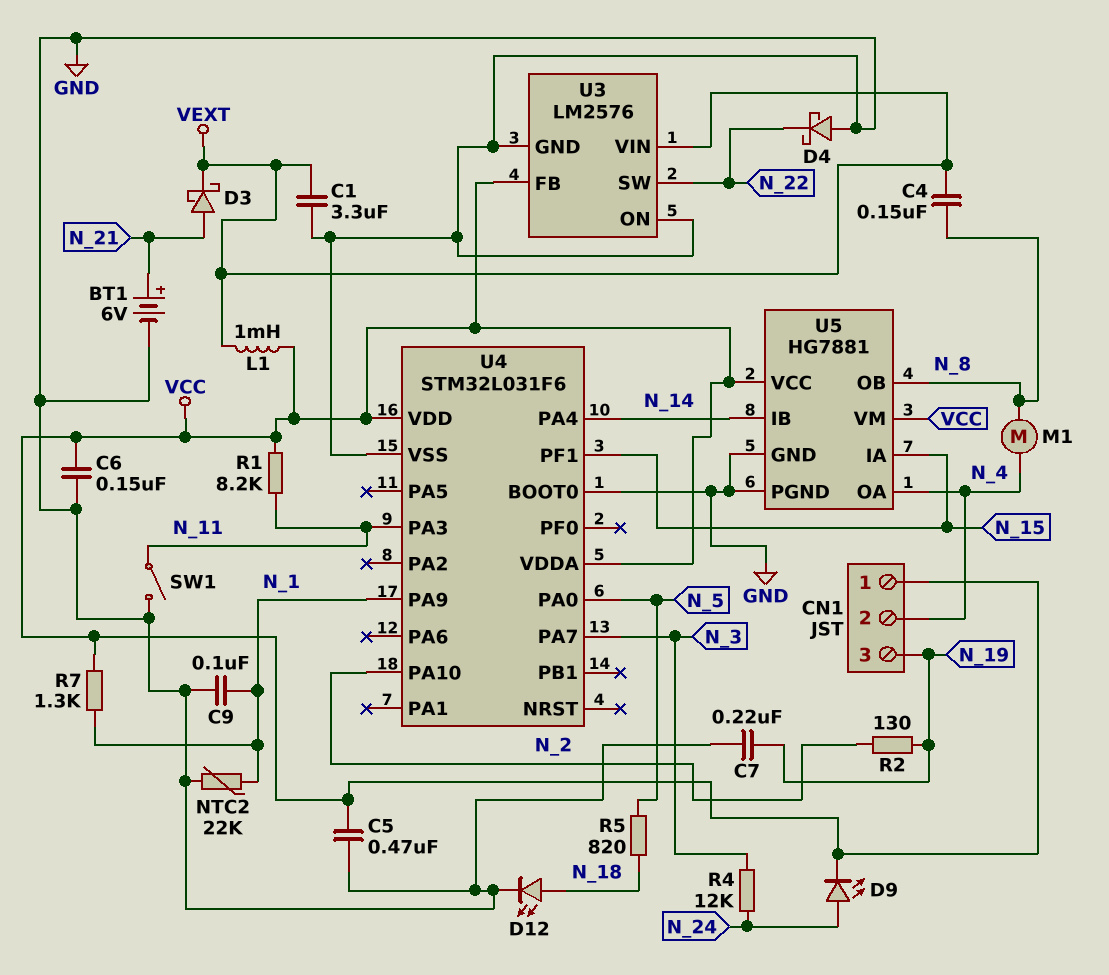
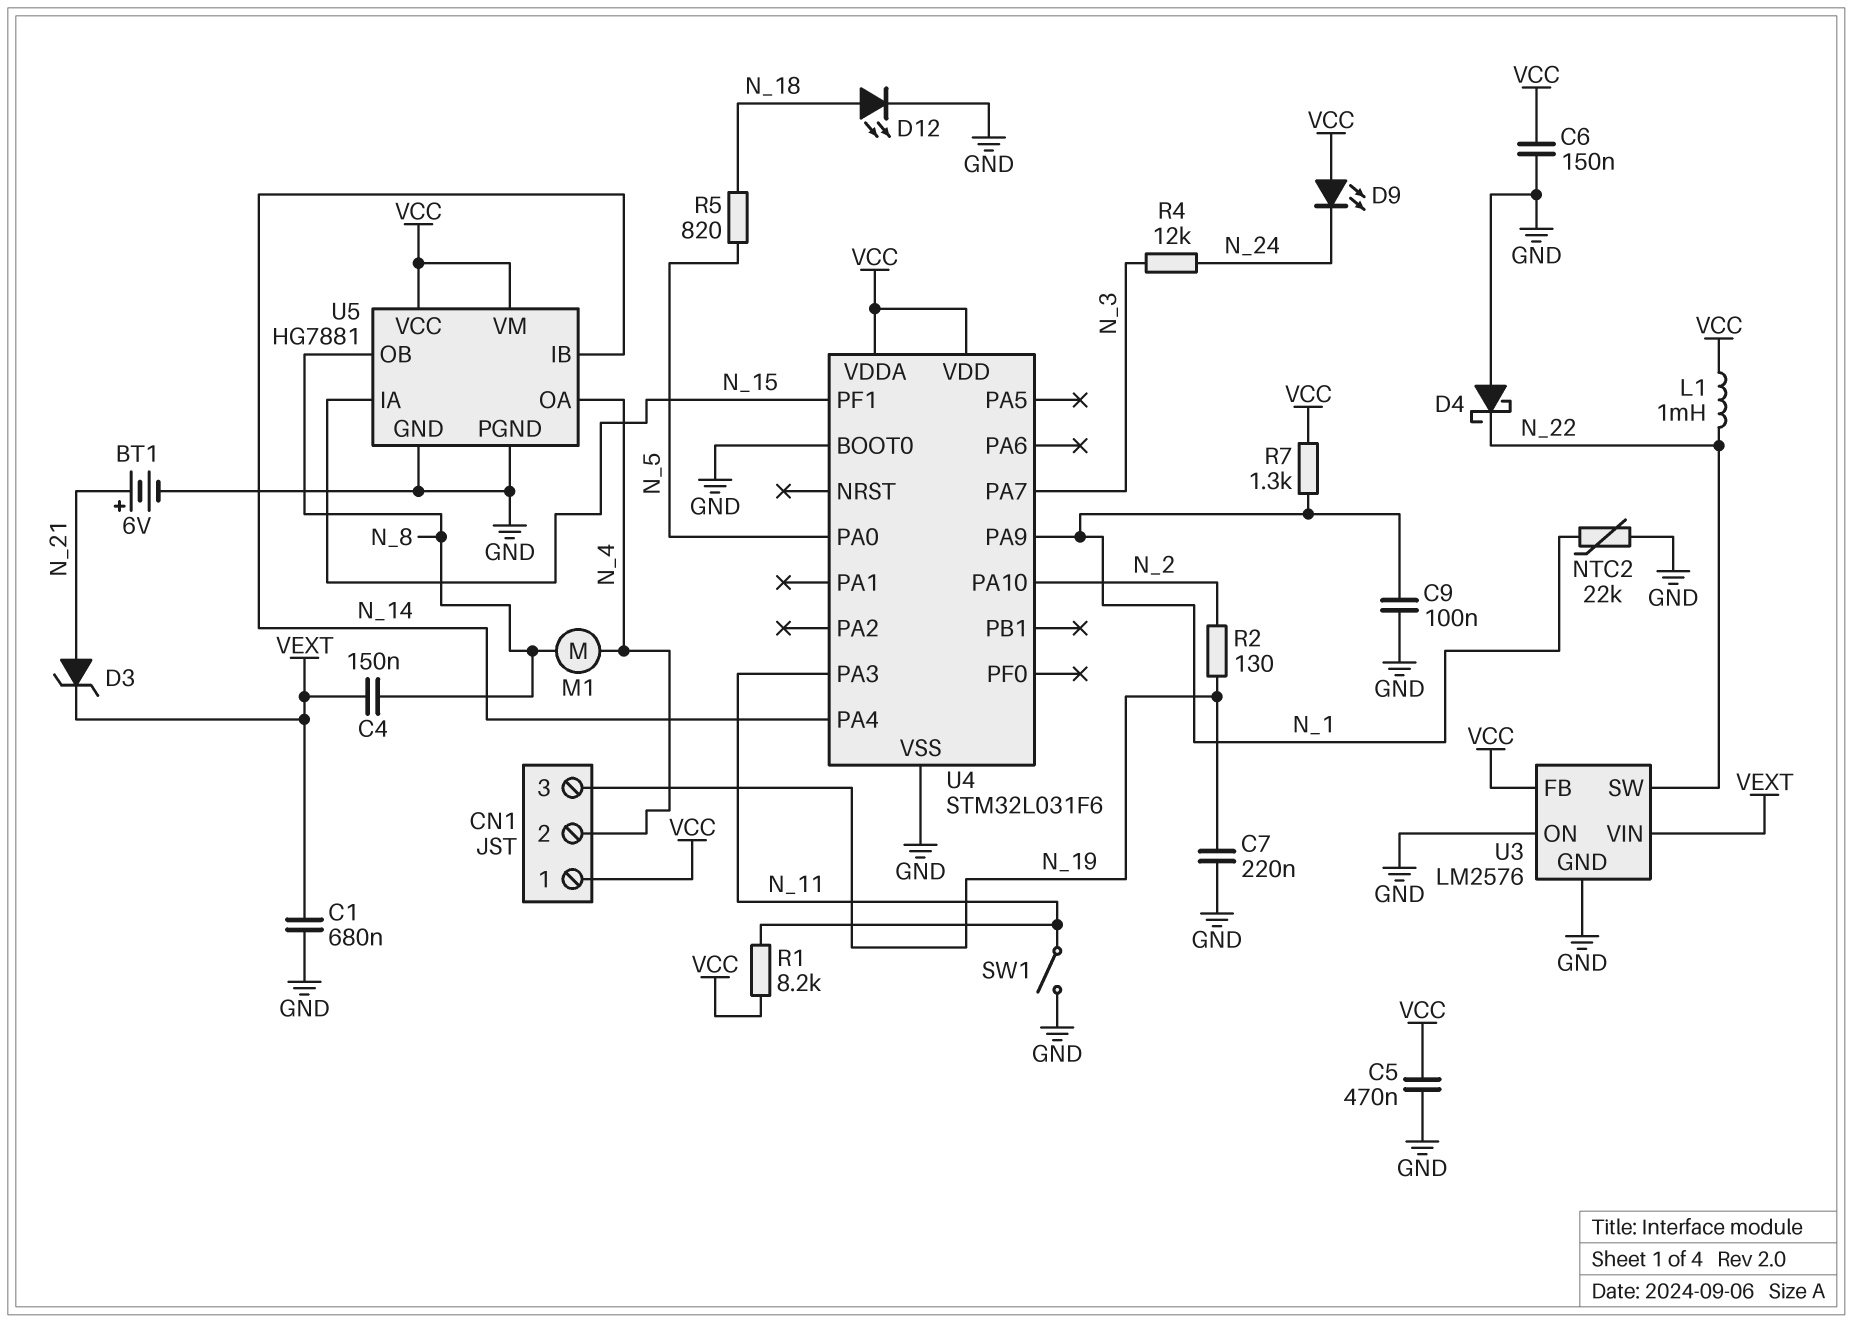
C1: 3.3uF (GND, VEXT) -> 680nF (GND, VEXT)
D3: schottky (A N_21, K VEXT) -> zener (A N_21, K VEXT)
D9: LED (A N_24, K VCC) -> LED (A VCC, K N_24)
L1: 1mH (VCC, VEXT) -> 1mH (N_22, VCC)

